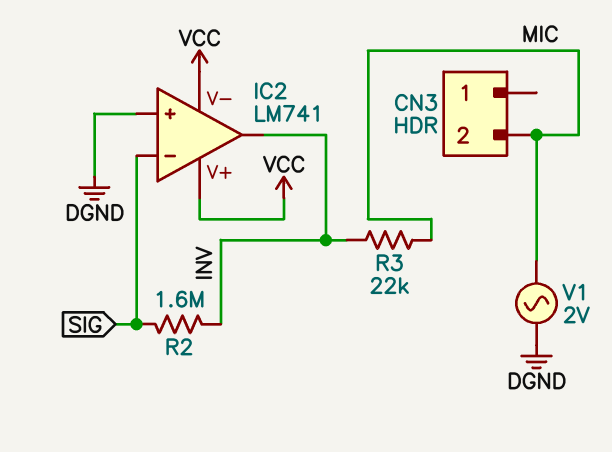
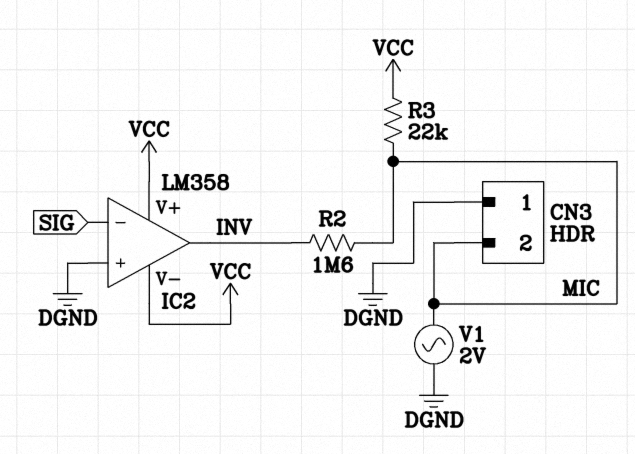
CN3 pin 1: none -> DGND
IC2: LM741 -> LM358
R2: 1.6M (INV, SIG) -> 1.6M (INV, MIC)
R3: 22k (INV, MIC) -> 22k (MIC, VCC)

